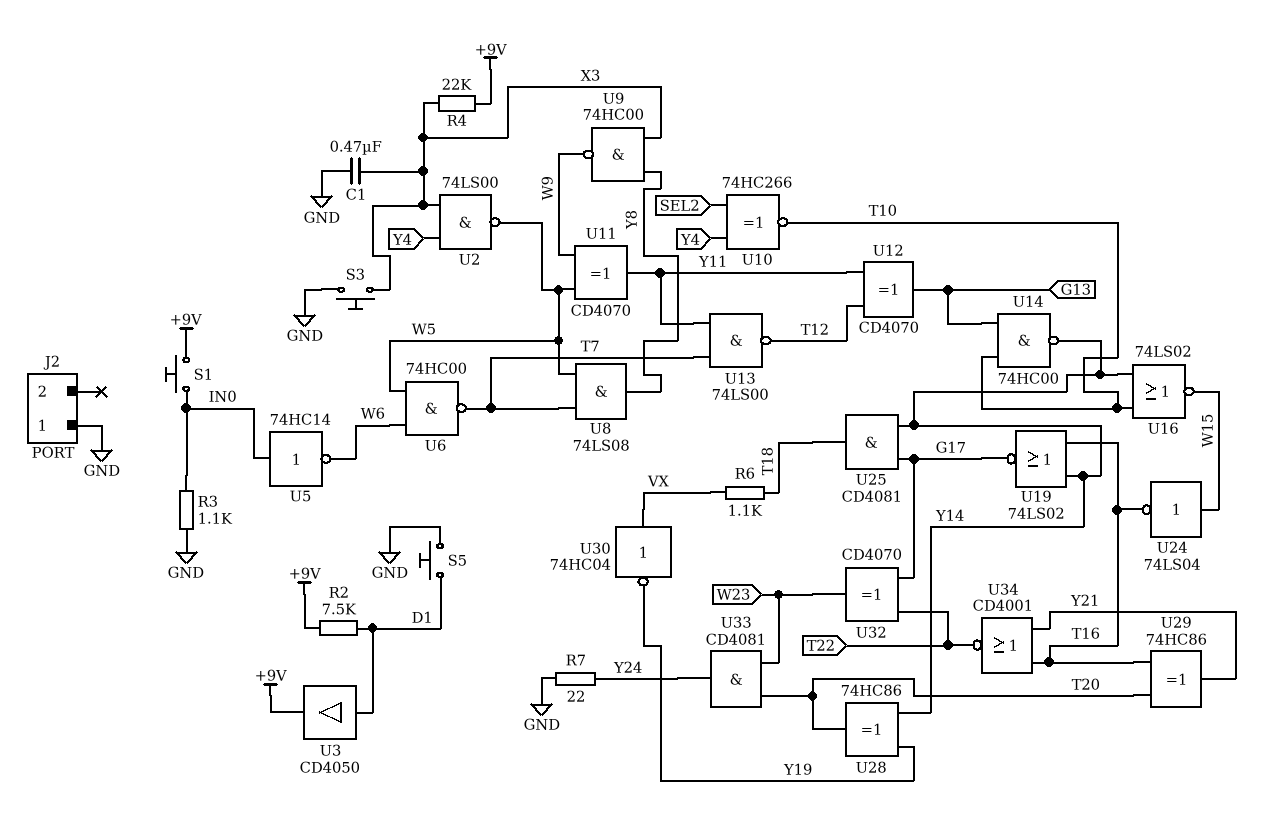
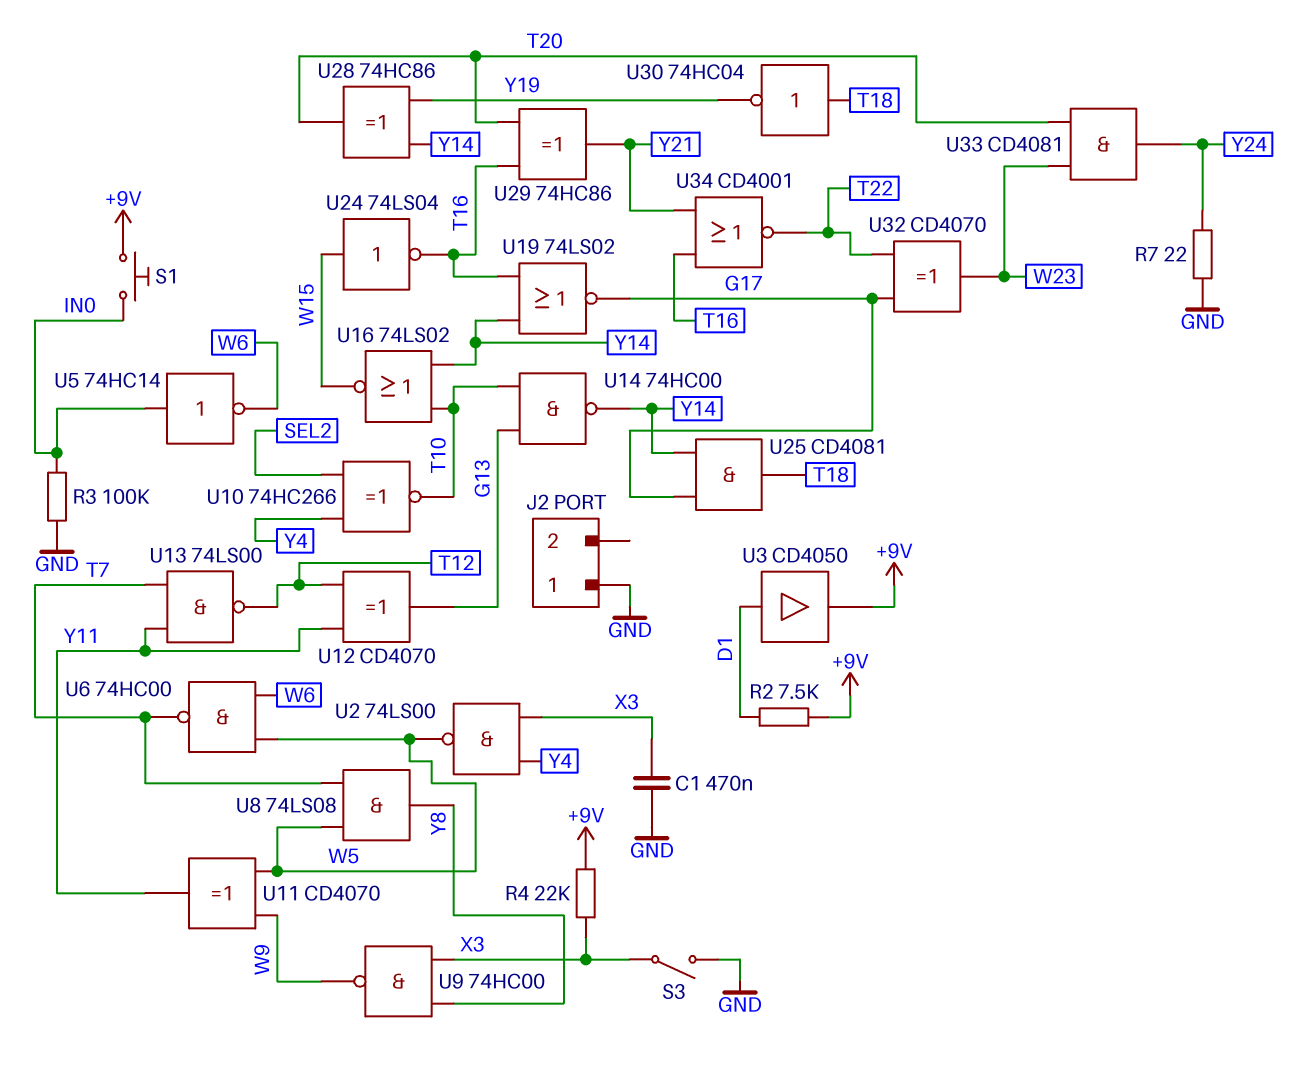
R3: 1.1k (GND, IN0) -> 100k (GND, IN0)
R6: 1.1k (T18, VX) -> none
S3: button (GND, X3) -> switch (GND, X3)
S5: button (D1, GND) -> none
U30: NOT 74HC04 (in VX, out Y19) -> NOT 74HC04 (in T18, out Y19)

